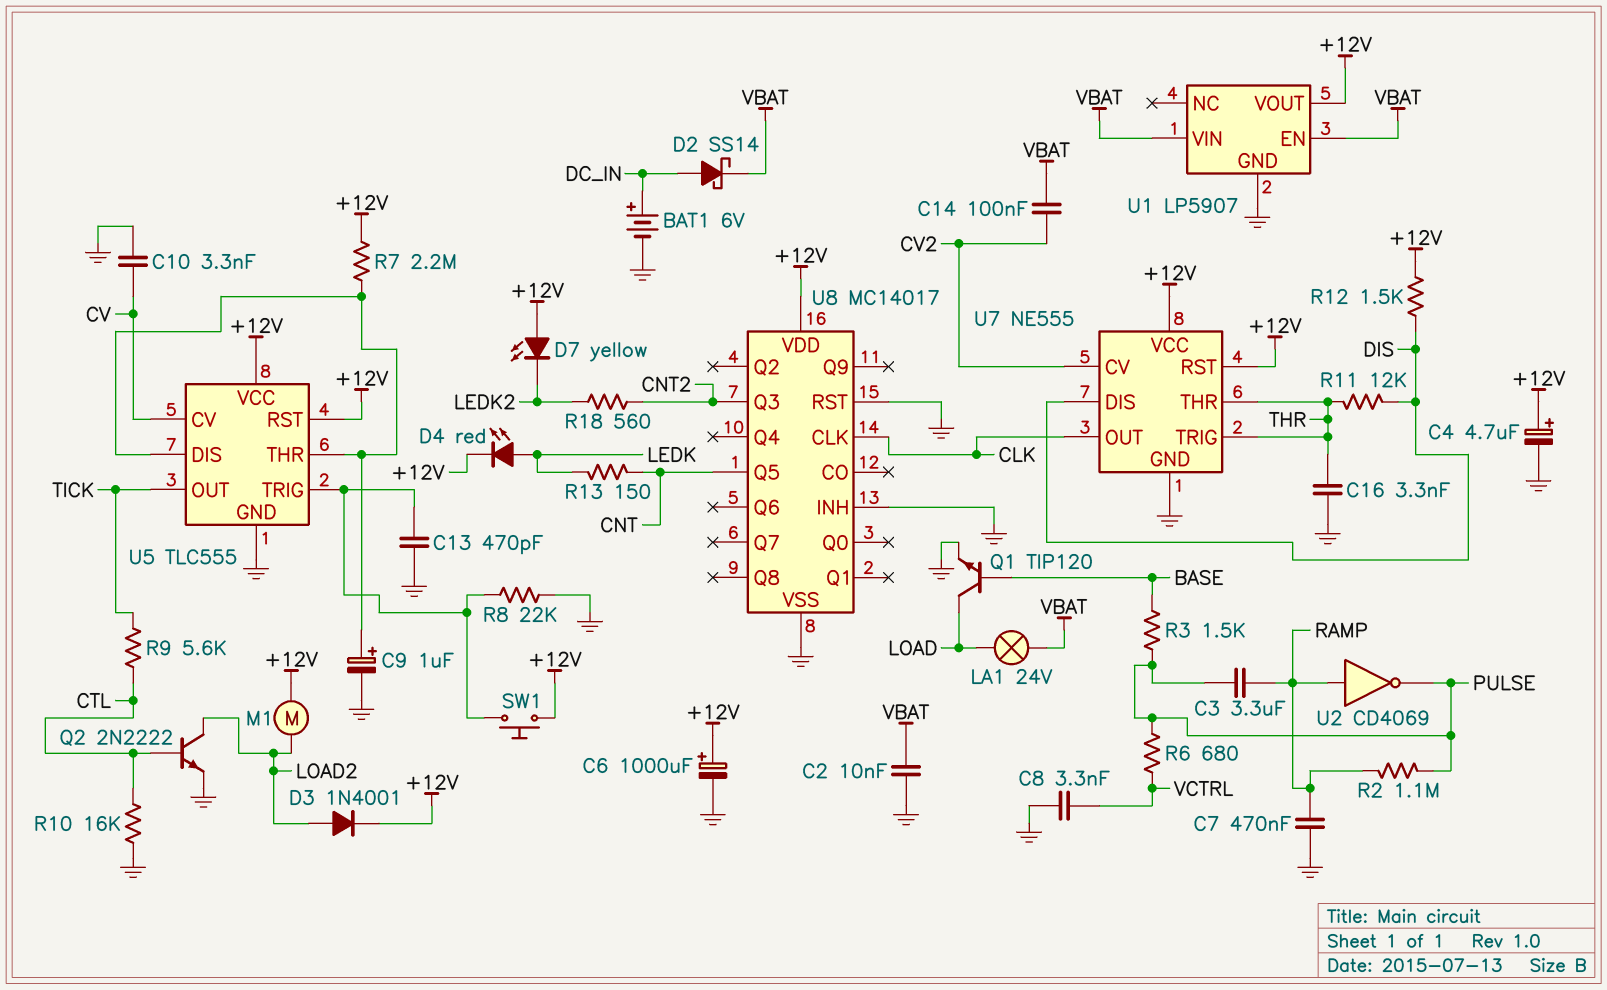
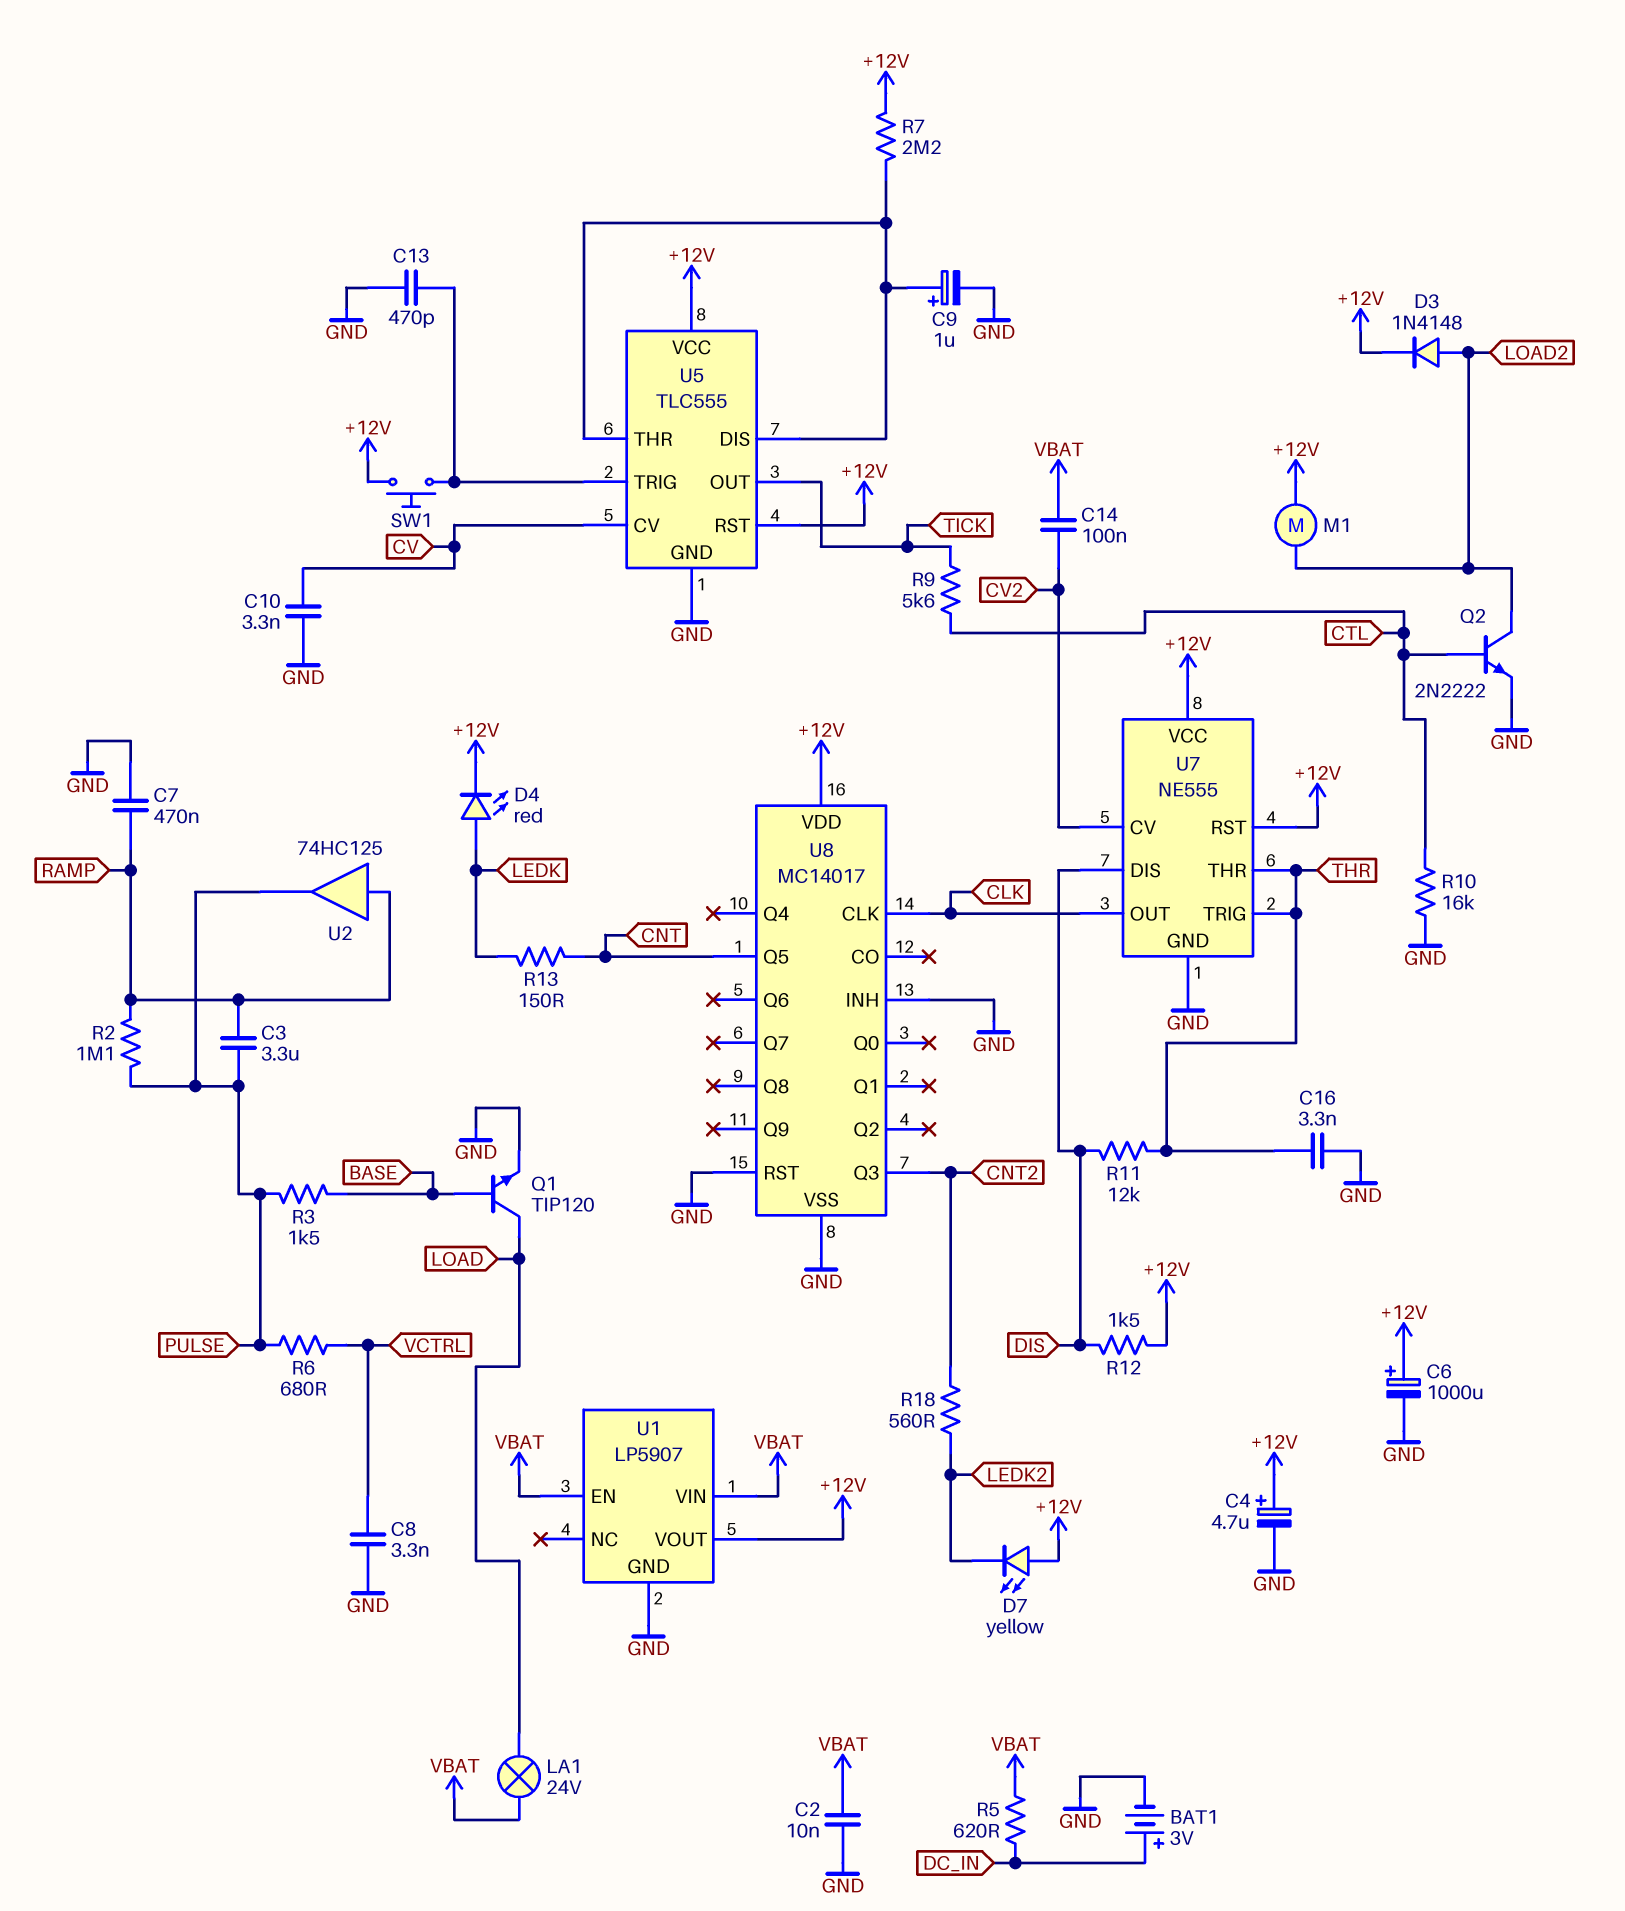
BAT1: 6V (plus DC_IN, minus GND) -> 3V (plus DC_IN, minus GND)
D2: schottky SS14 (A DC_IN, K VBAT) -> none
D3: diode 1N4001 (A LOAD2, K +12V) -> diode 1N4148 (A LOAD2, K +12V)
R5: none -> 620 (DC_IN, VBAT)
R8: 22k (GND, U5/TRIG) -> none
U2: NOT CD4069 (in RAMP, out PULSE) -> buffer 74HC125 (in RAMP, out PULSE)

